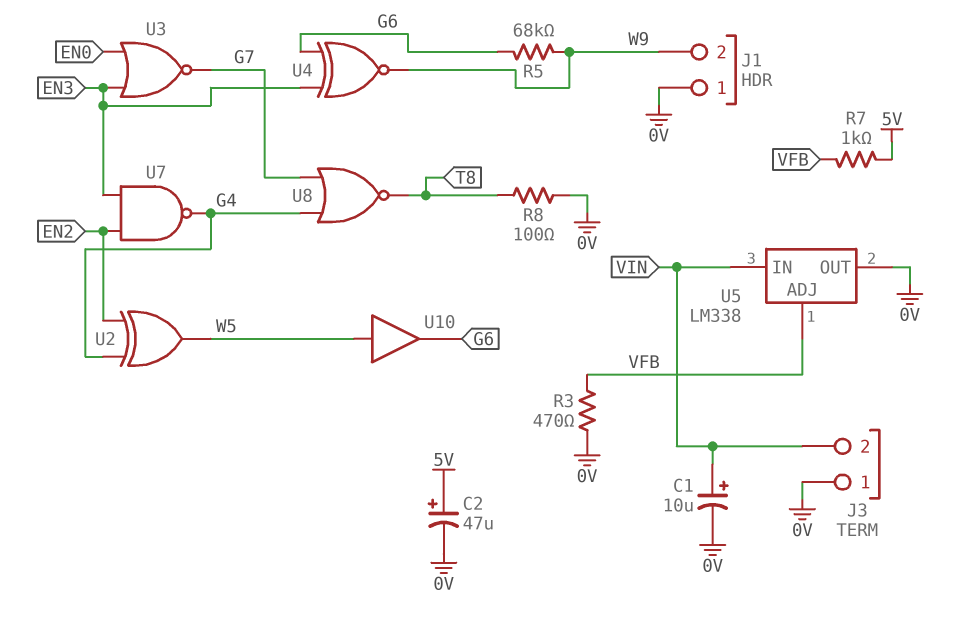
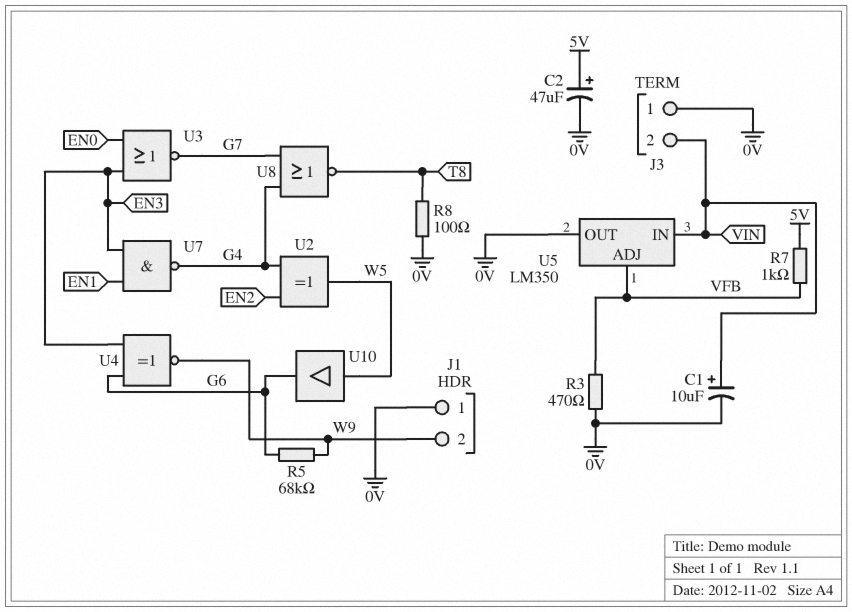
U5: LM338 -> LM350
U7: NAND (in EN2, in EN3, out G4) -> NAND (in EN1, in EN3, out G4)

